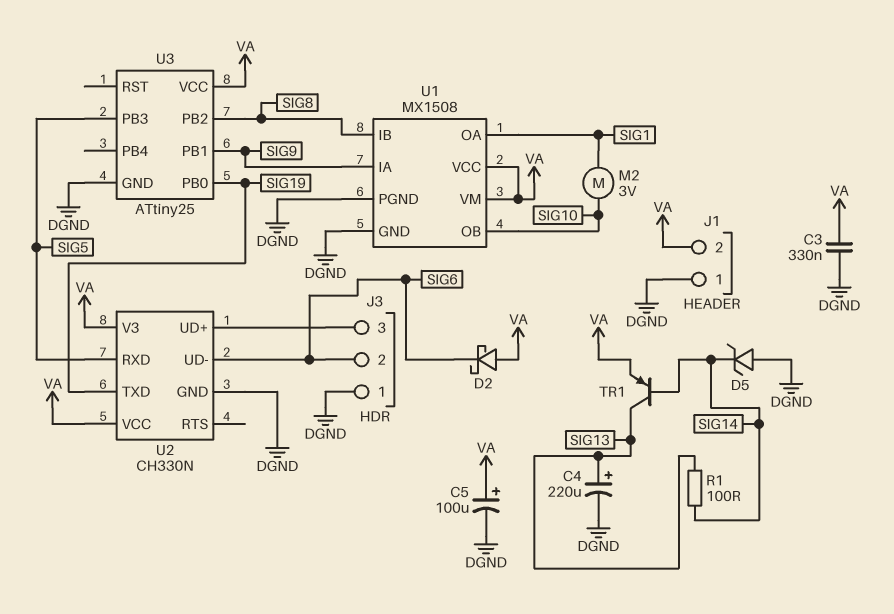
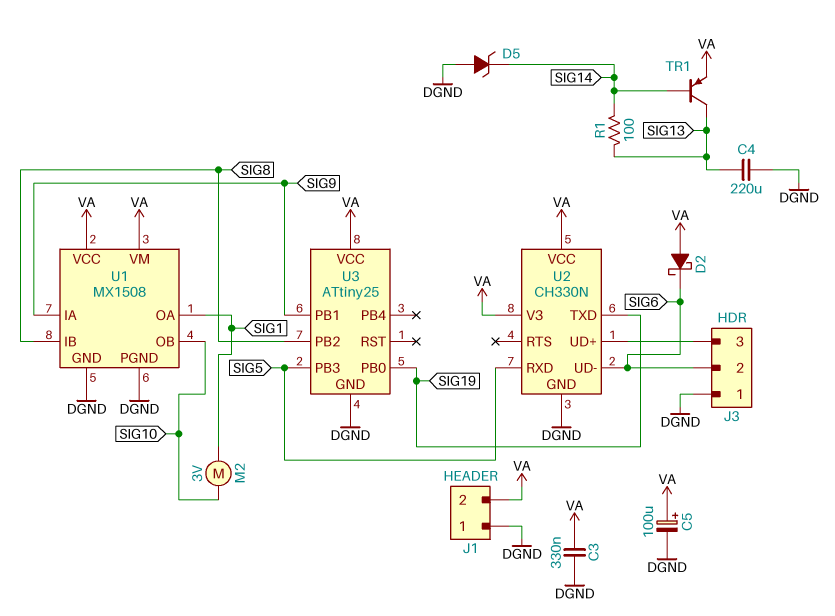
C4: 220uF (plus SIG13, minus DGND) -> 220uF (DGND, SIG13)

